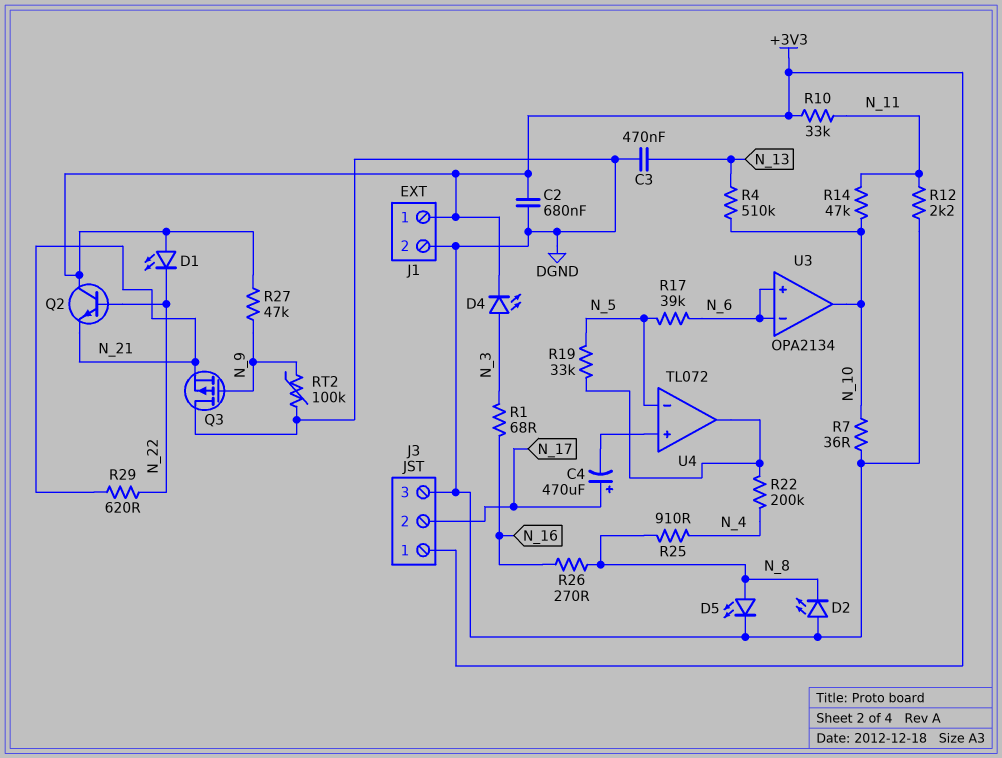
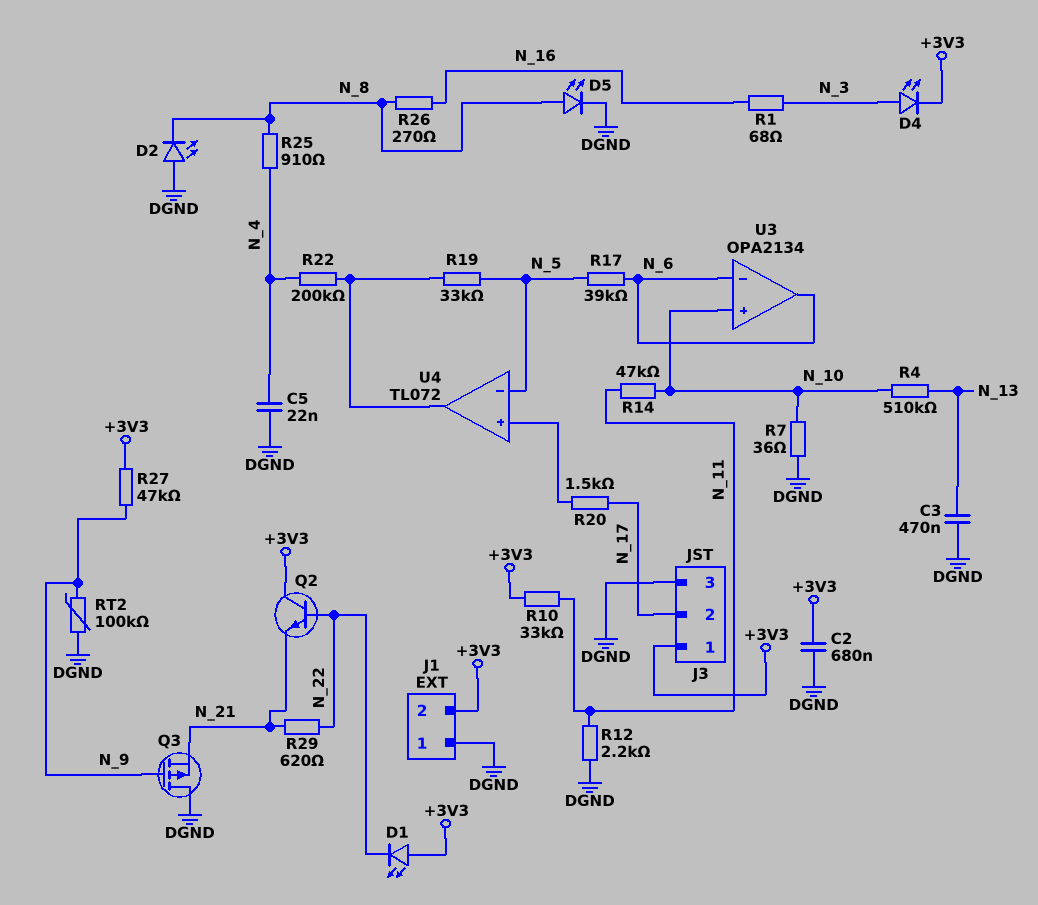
C4: 470uF (plus N_17, minus U4/in+) -> none
C5: none -> 22nF (DGND, N_4)
J1 pin 1: +3V3 -> DGND
J1 pin 2: DGND -> +3V3
R20: none -> 1.5k (N_17, U4/in+)
U3 pin in+: N_6 -> N_10
U3 pin out: N_10 -> N_6

